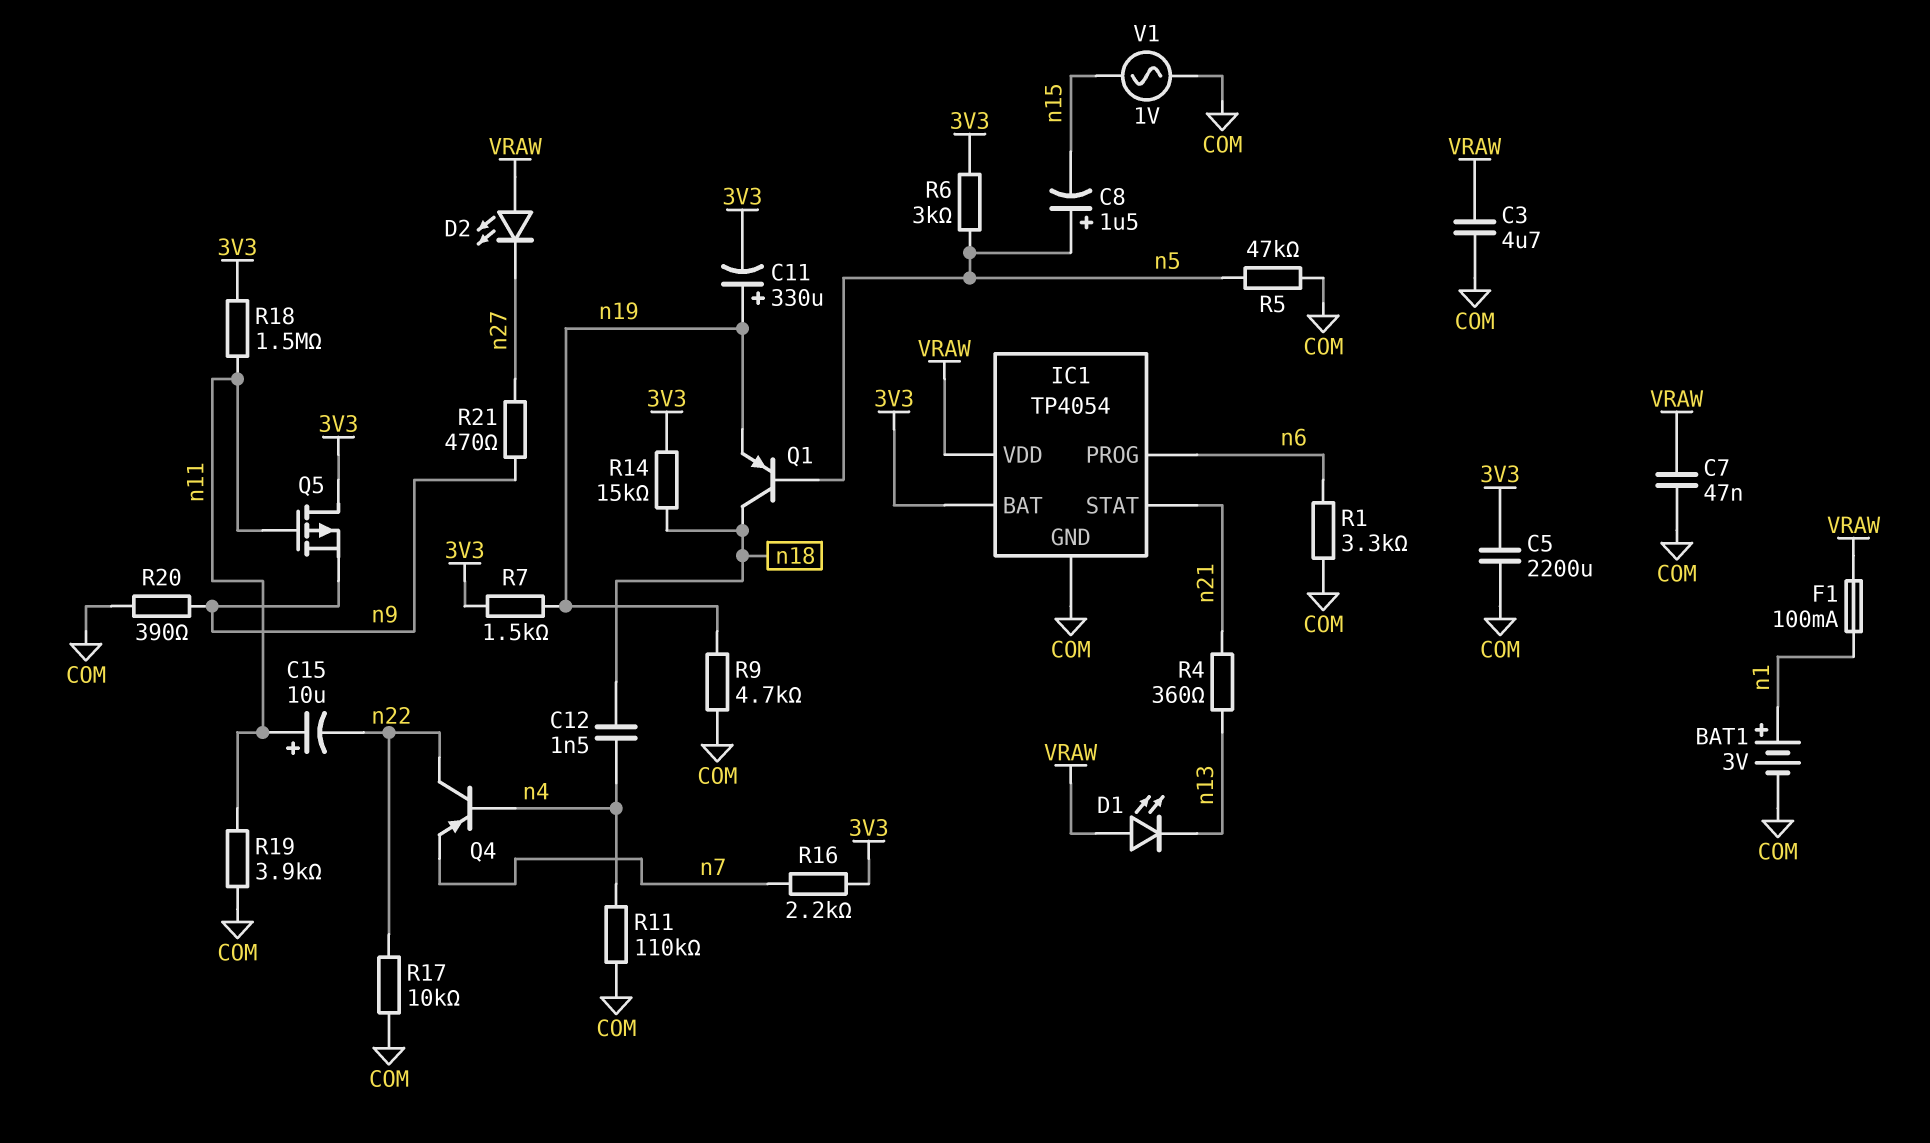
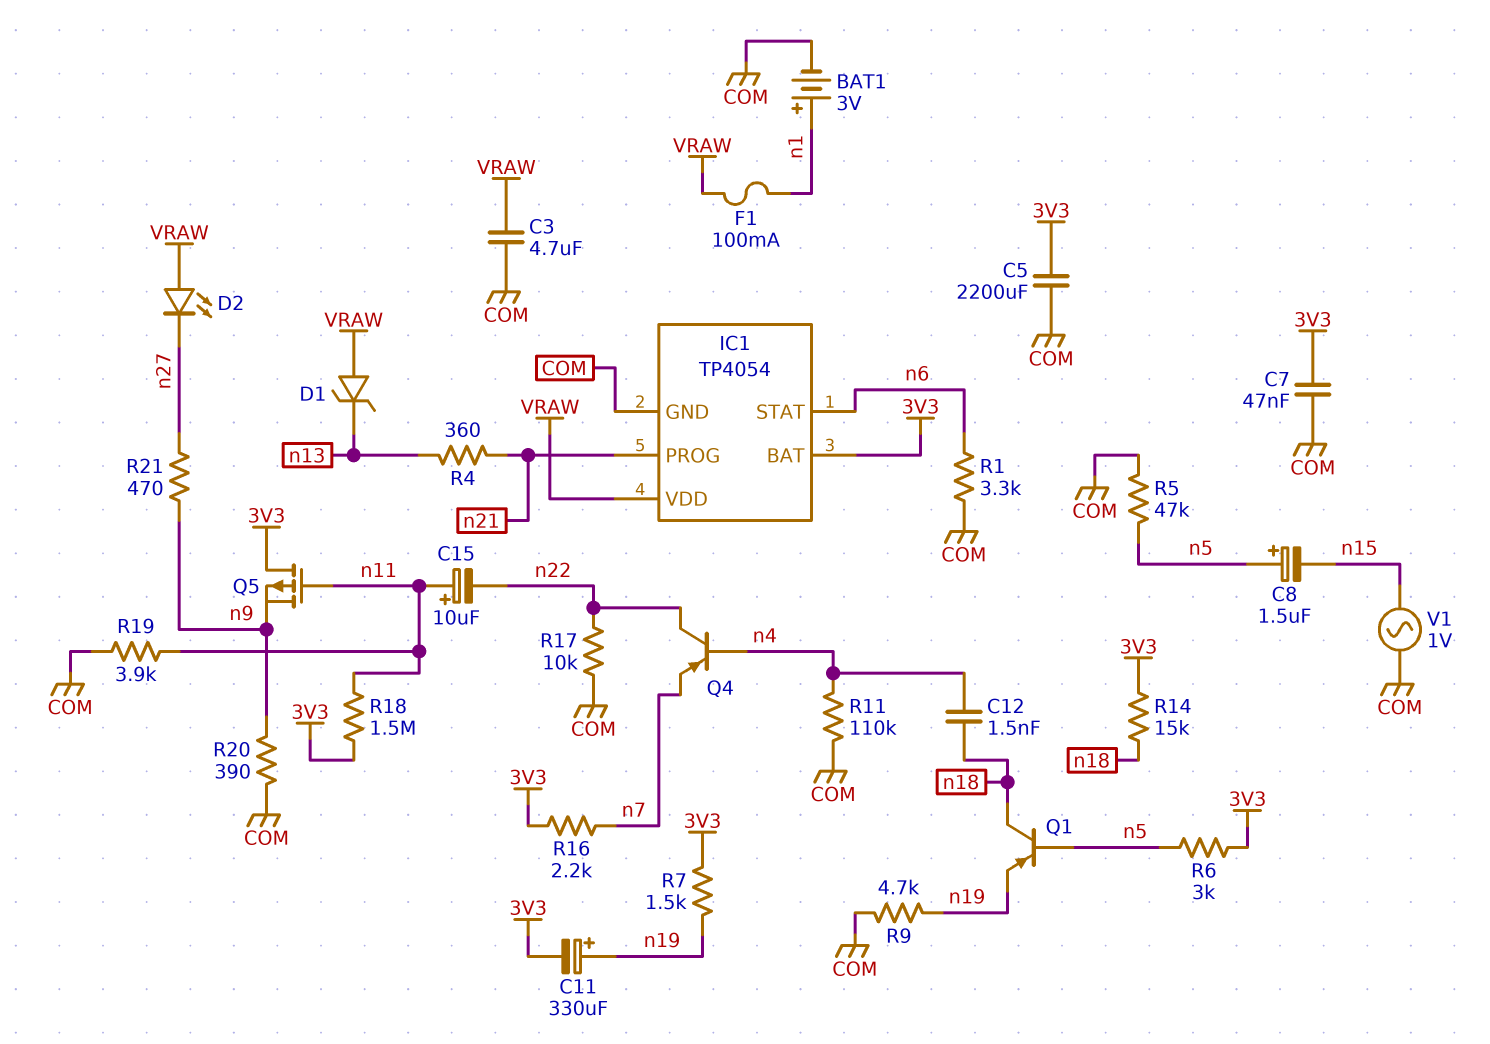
C7: 47nF (COM, VRAW) -> 47nF (3V3, COM)
D1: LED (A VRAW, K n13) -> zener (A VRAW, K n13)
IC1 pin PROG: n6 -> n21
IC1 pin STAT: n21 -> n6

